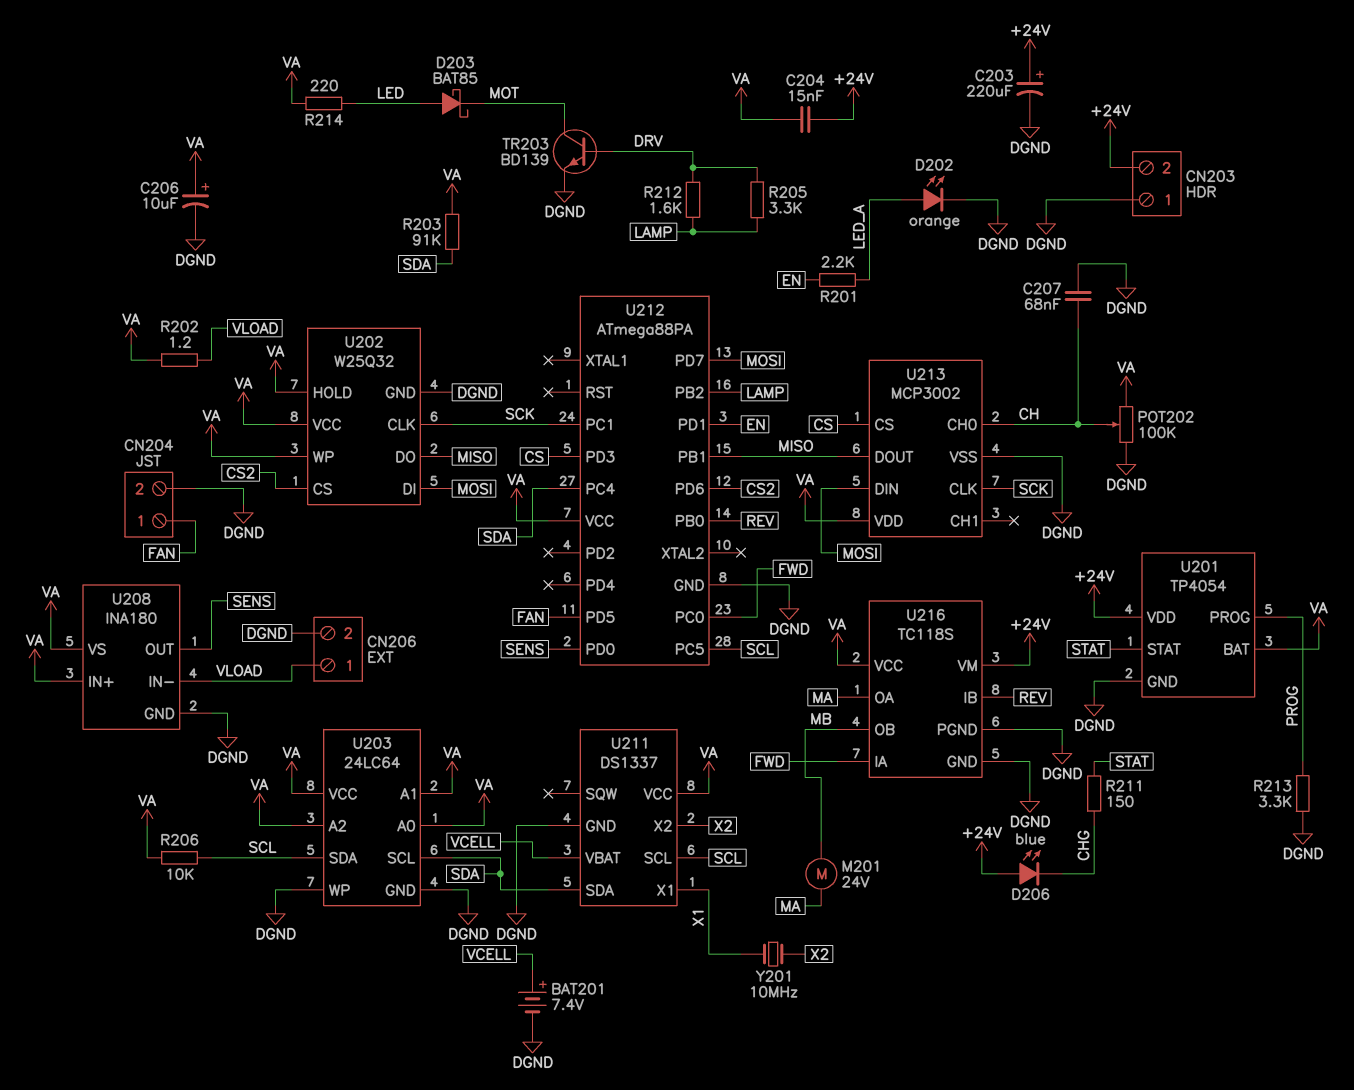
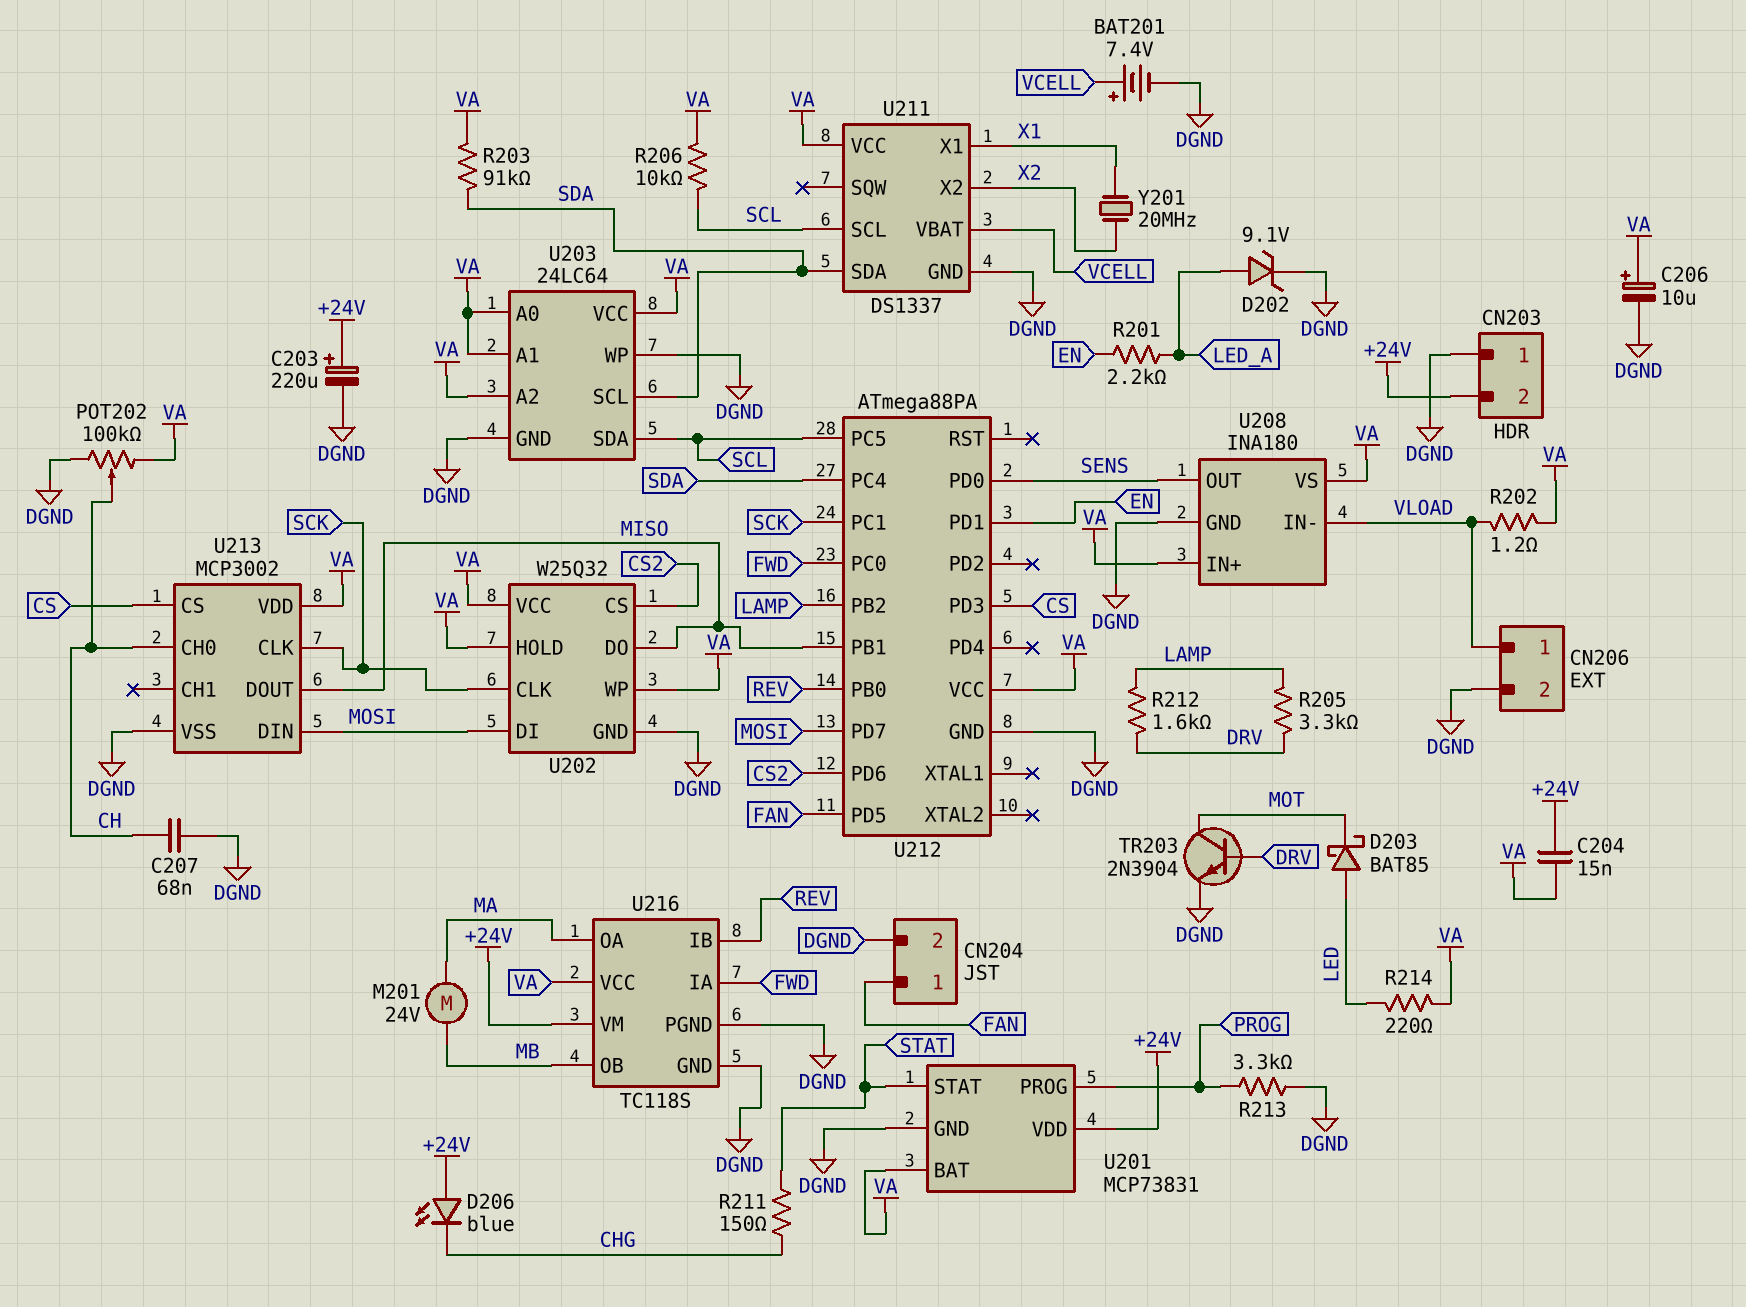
D202: LED orange (A LED_A, K DGND) -> zener 9.1V (A LED_A, K DGND)
TR203: NPN BD139 (B DRV, C MOT, E DGND) -> NPN 2N3904 (B DRV, C MOT, E DGND)
U201: TP4054 -> MCP73831
Y201: 10MHz (X1, X2) -> 20MHz (X1, X2)

